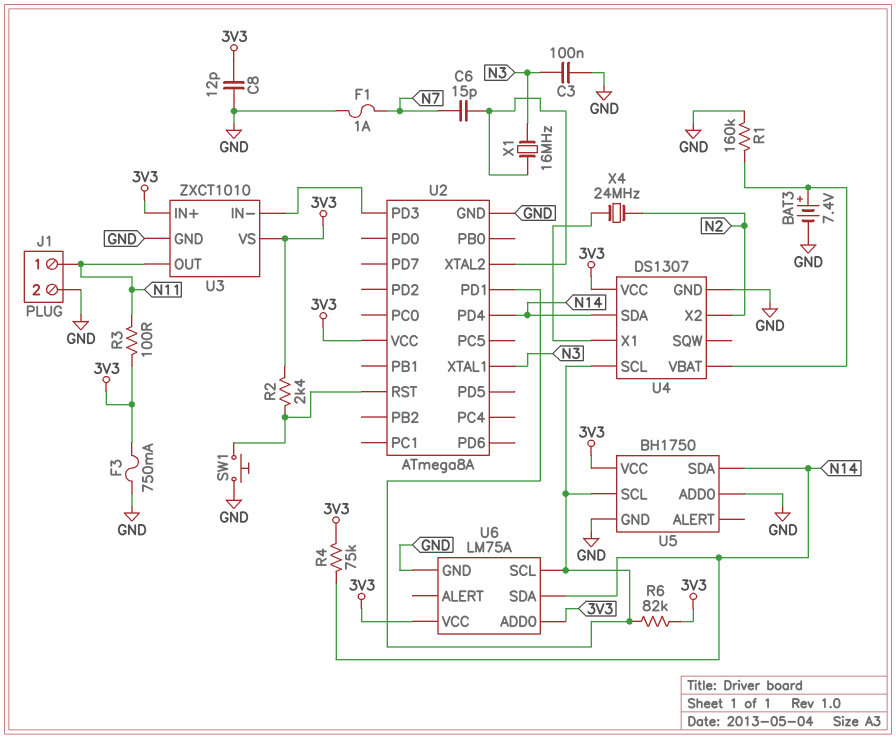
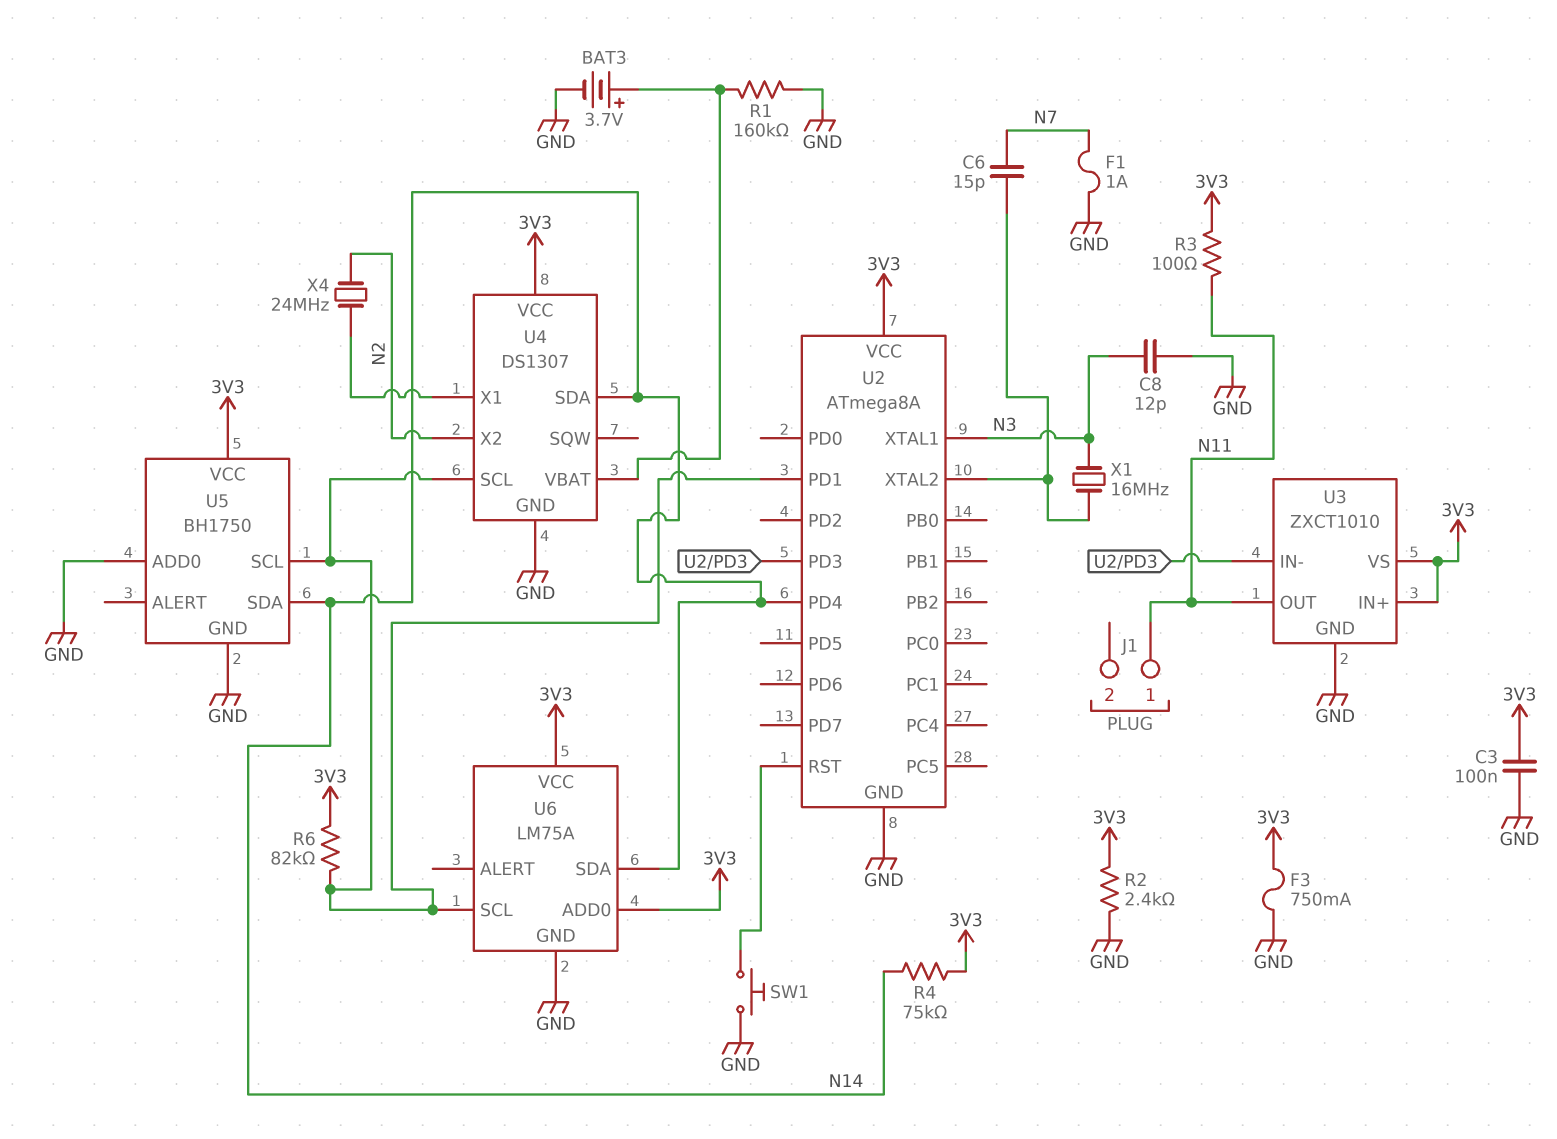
BAT3: 7.4V (plus U4/VBAT, minus GND) -> 3.7V (plus U4/VBAT, minus GND)
C3: 100nF (GND, N3) -> 100nF (3V3, GND)
C8: 12pF (3V3, GND) -> 12pF (GND, N3)
J1 pin 2: GND -> none
R2: 2.4k (3V3, U2/RST) -> 2.4k (3V3, GND)

